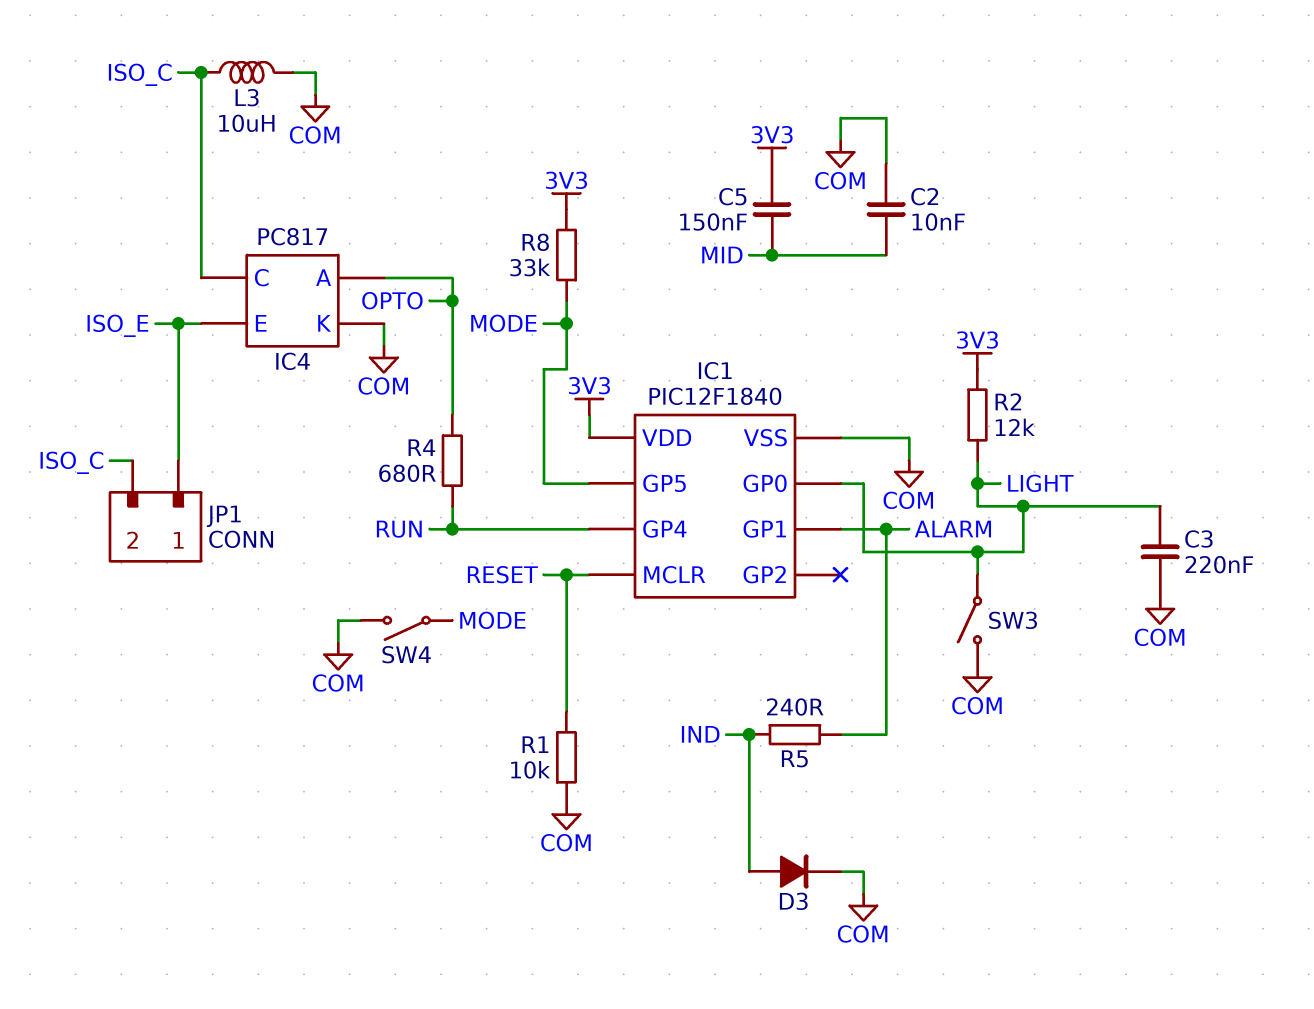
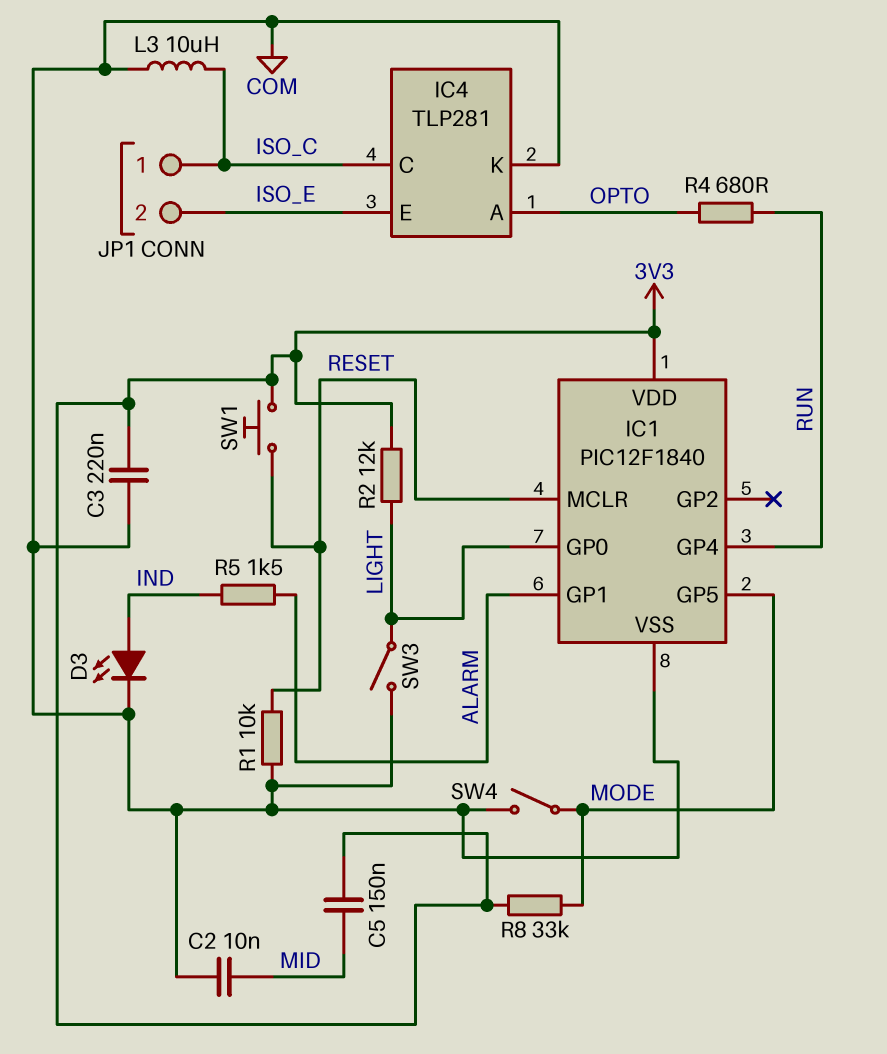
C3: 220nF (COM, LIGHT) -> 220nF (3V3, COM)
D3: diode (A IND, K COM) -> LED (A IND, K COM)
IC4: PC817 -> TLP281
JP1 pin 1: ISO_E -> ISO_C
JP1 pin 2: ISO_C -> ISO_E
R5: 240 (ALARM, IND) -> 1.5k (ALARM, IND)
SW1: none -> button (3V3, RESET)

